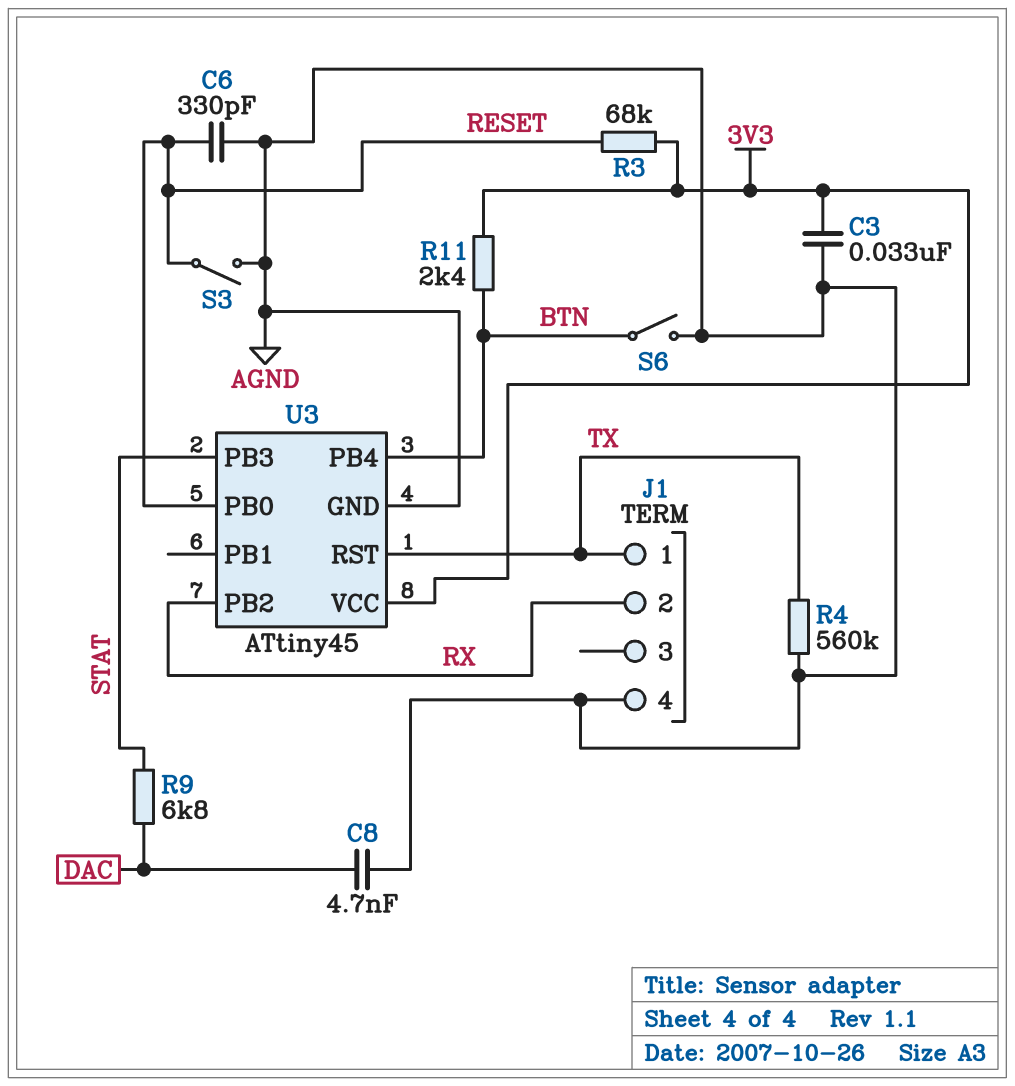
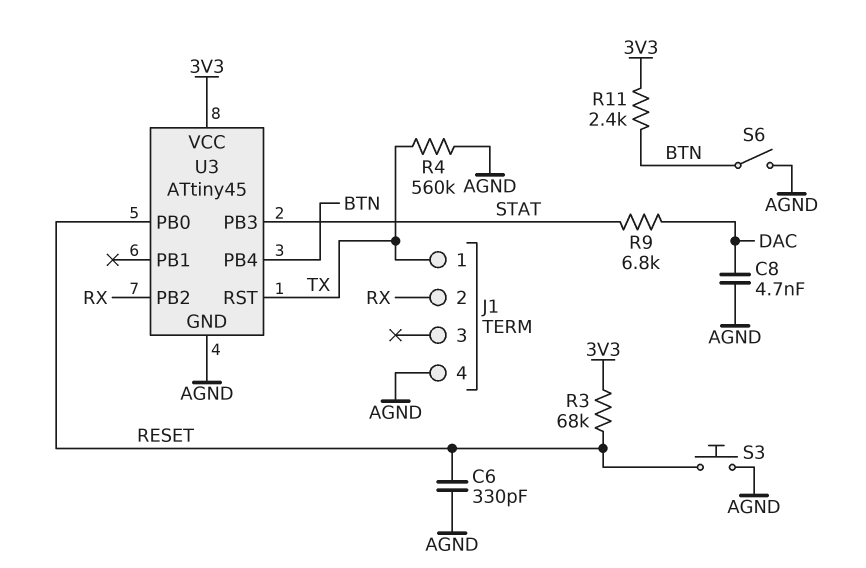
C3: 33nF (3V3, AGND) -> none
S3: switch (AGND, RESET) -> button (AGND, RESET)

